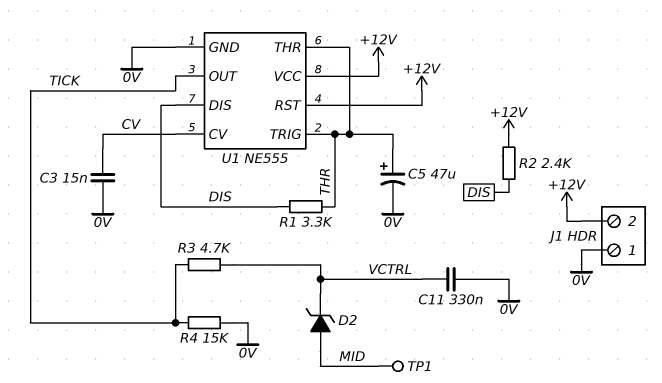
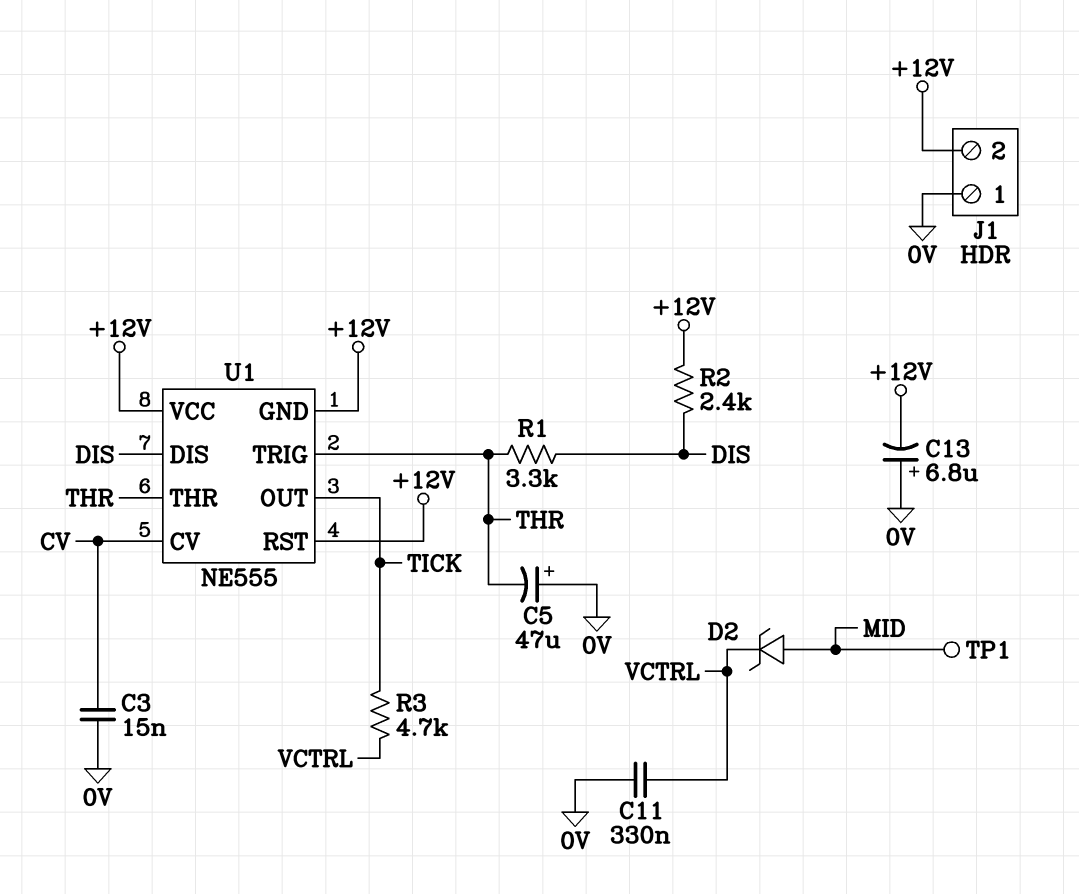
C5: 47uF (plus THR, minus 0V) -> 47uF (plus 0V, minus THR)
C13: none -> 6.8uF (plus 0V, minus +12V)
R4: 15k (0V, TICK) -> none
U1 pin GND: 0V -> +12V

